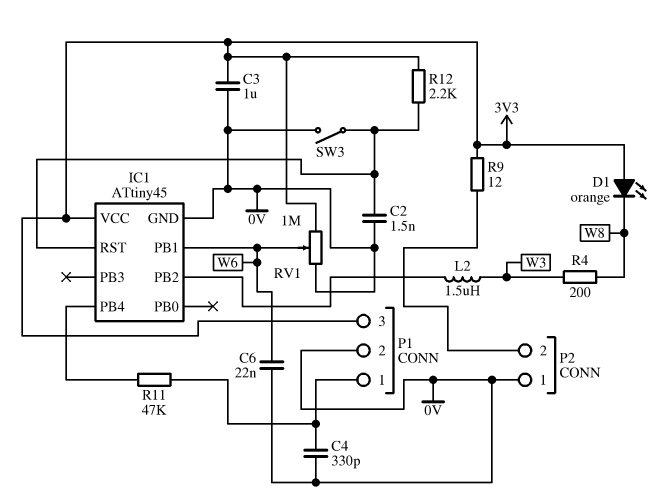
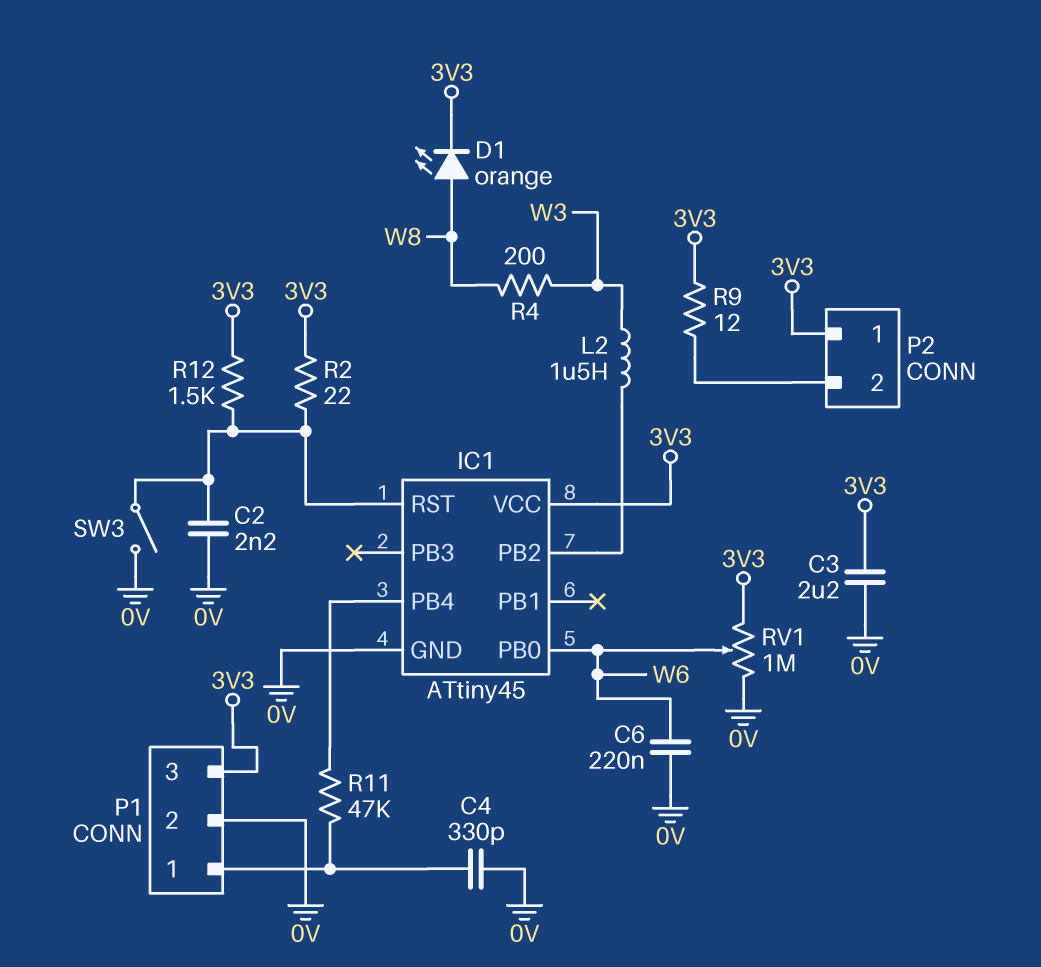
C2: 1.5nF (0V, IC1/RST) -> 2.2nF (0V, IC1/RST)
C3: 1uF (0V, 3V3) -> 2.2uF (0V, 3V3)
C6: 22nF (0V, W6) -> 220nF (0V, W6)
D1: LED orange (A 3V3, K W8) -> LED orange (A W8, K 3V3)
IC1 pin PB0: none -> W6
IC1 pin PB1: W6 -> none
P2 pin 1: 0V -> 3V3
R2: none -> 22 (3V3, IC1/RST)
R12: 2.2k (3V3, IC1/RST) -> 1.5k (3V3, IC1/RST)

